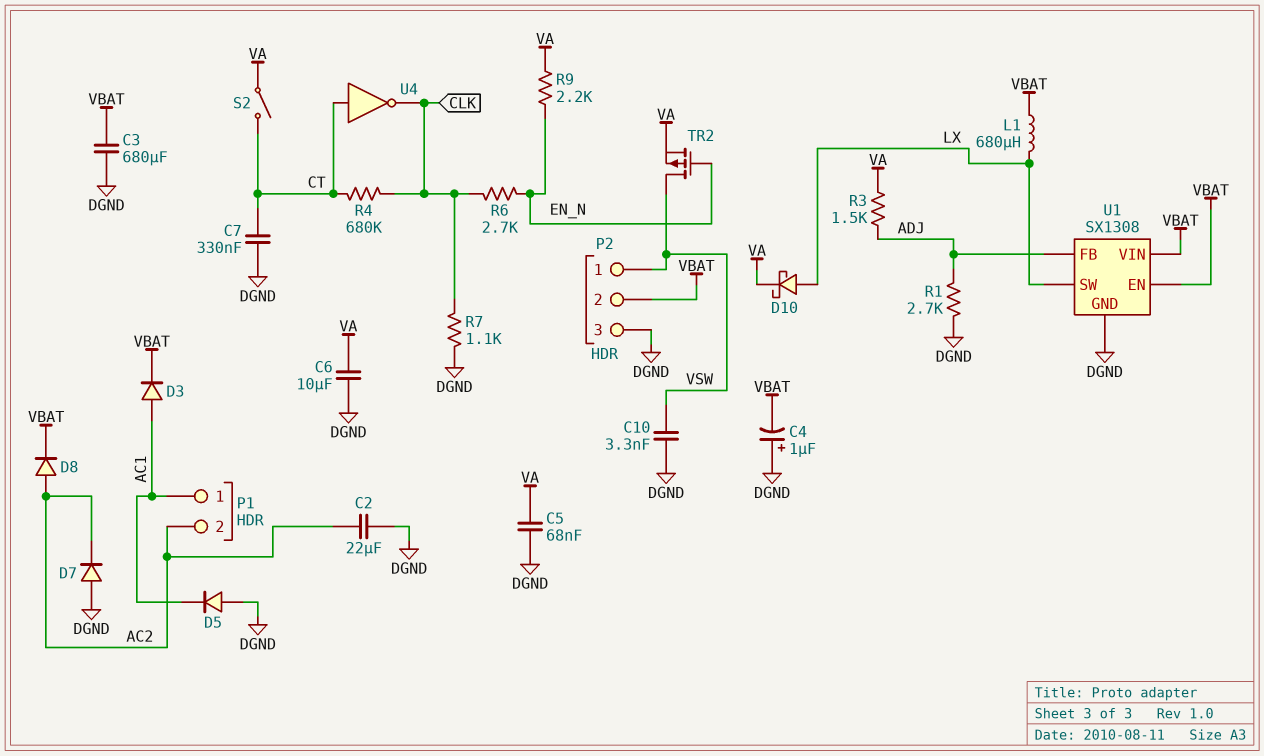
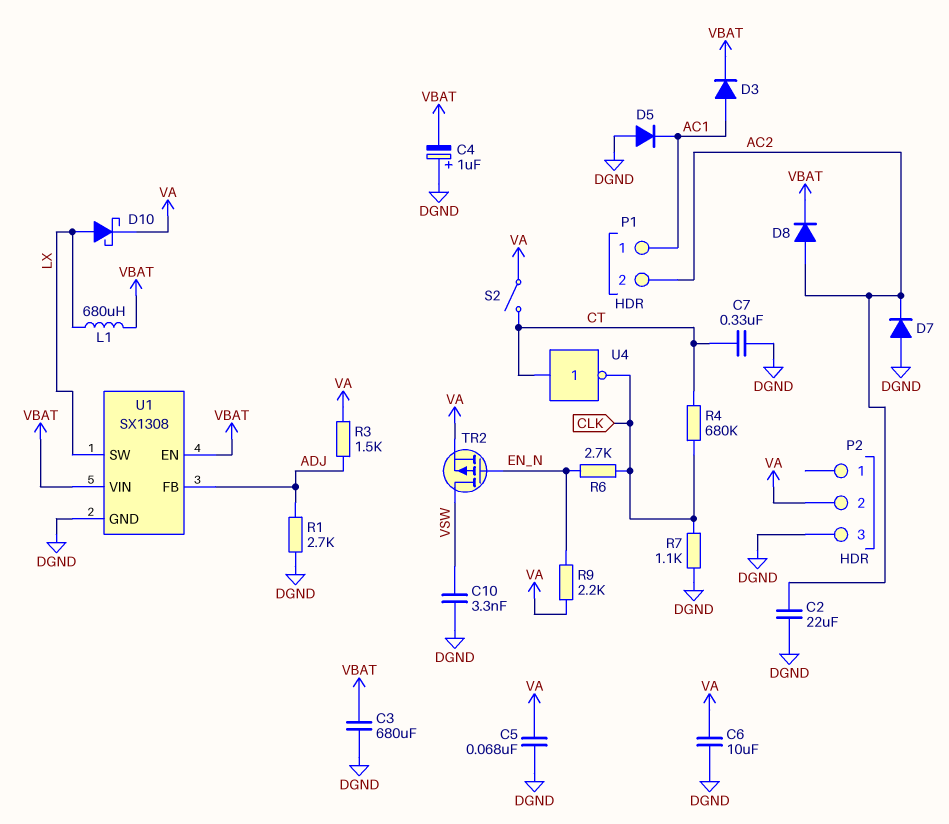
P2 pin 1: VSW -> none
P2 pin 2: VBAT -> VA

